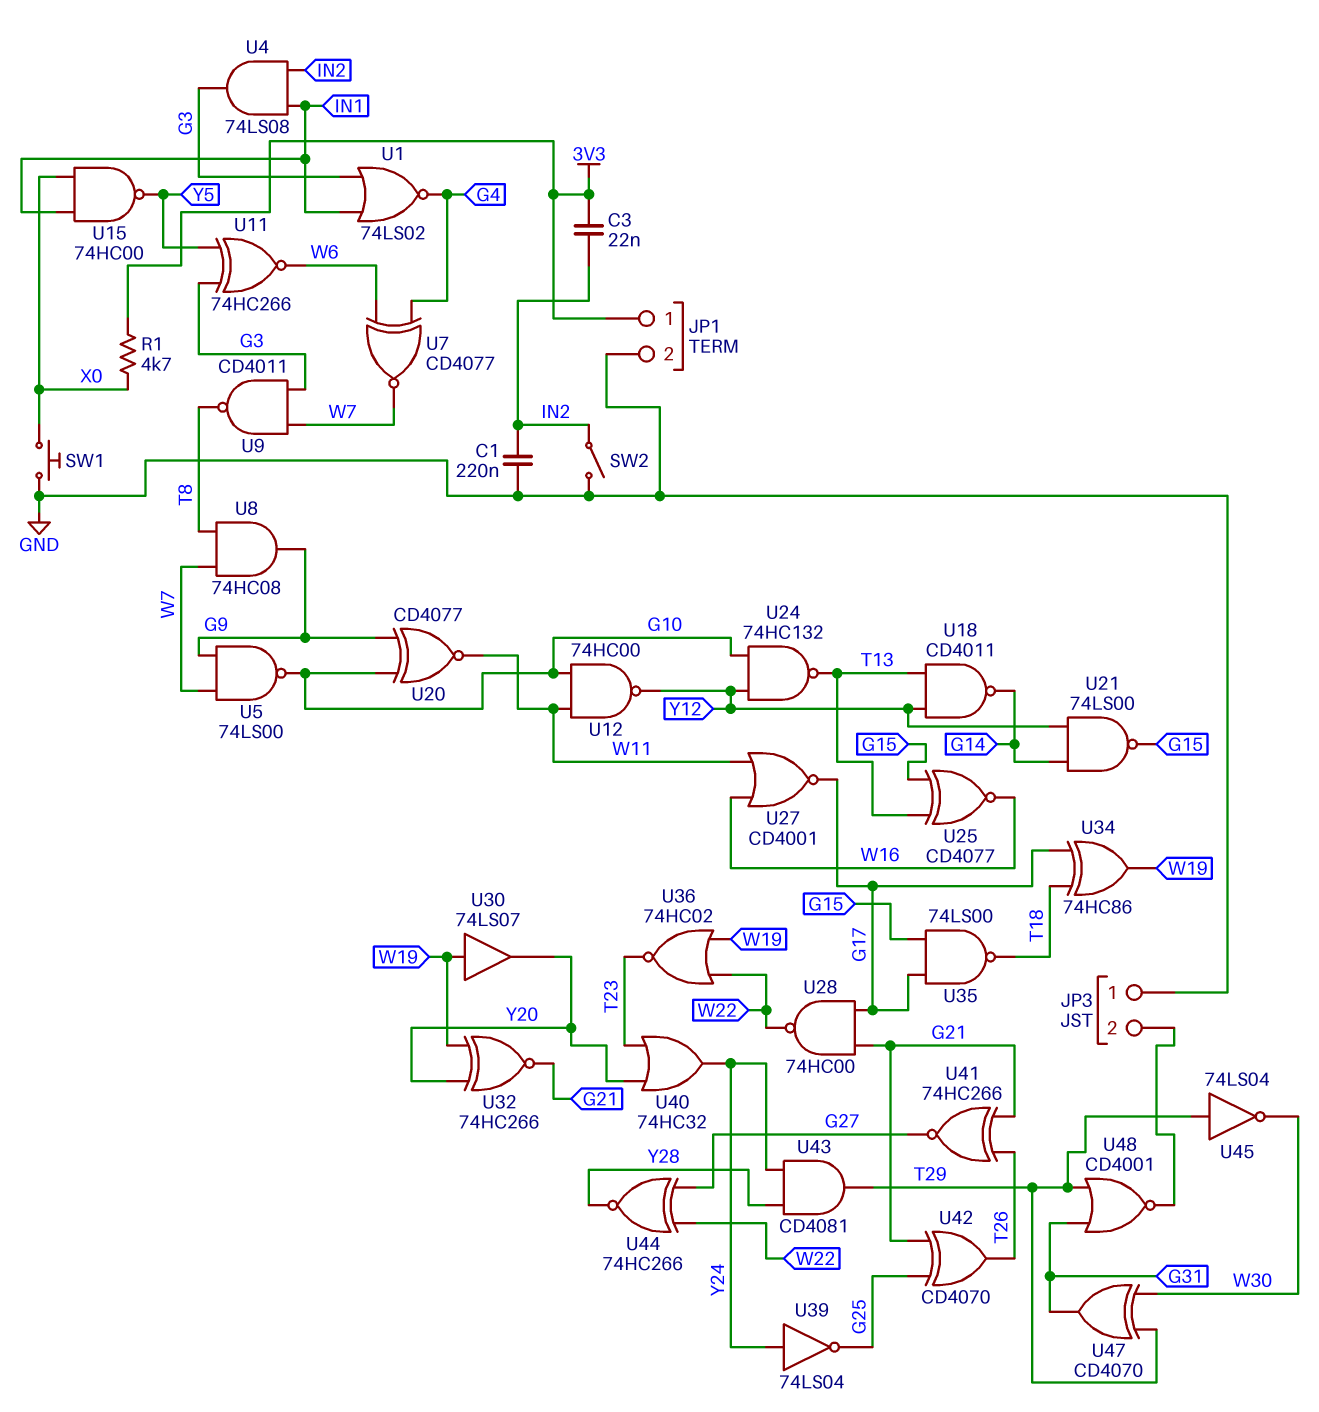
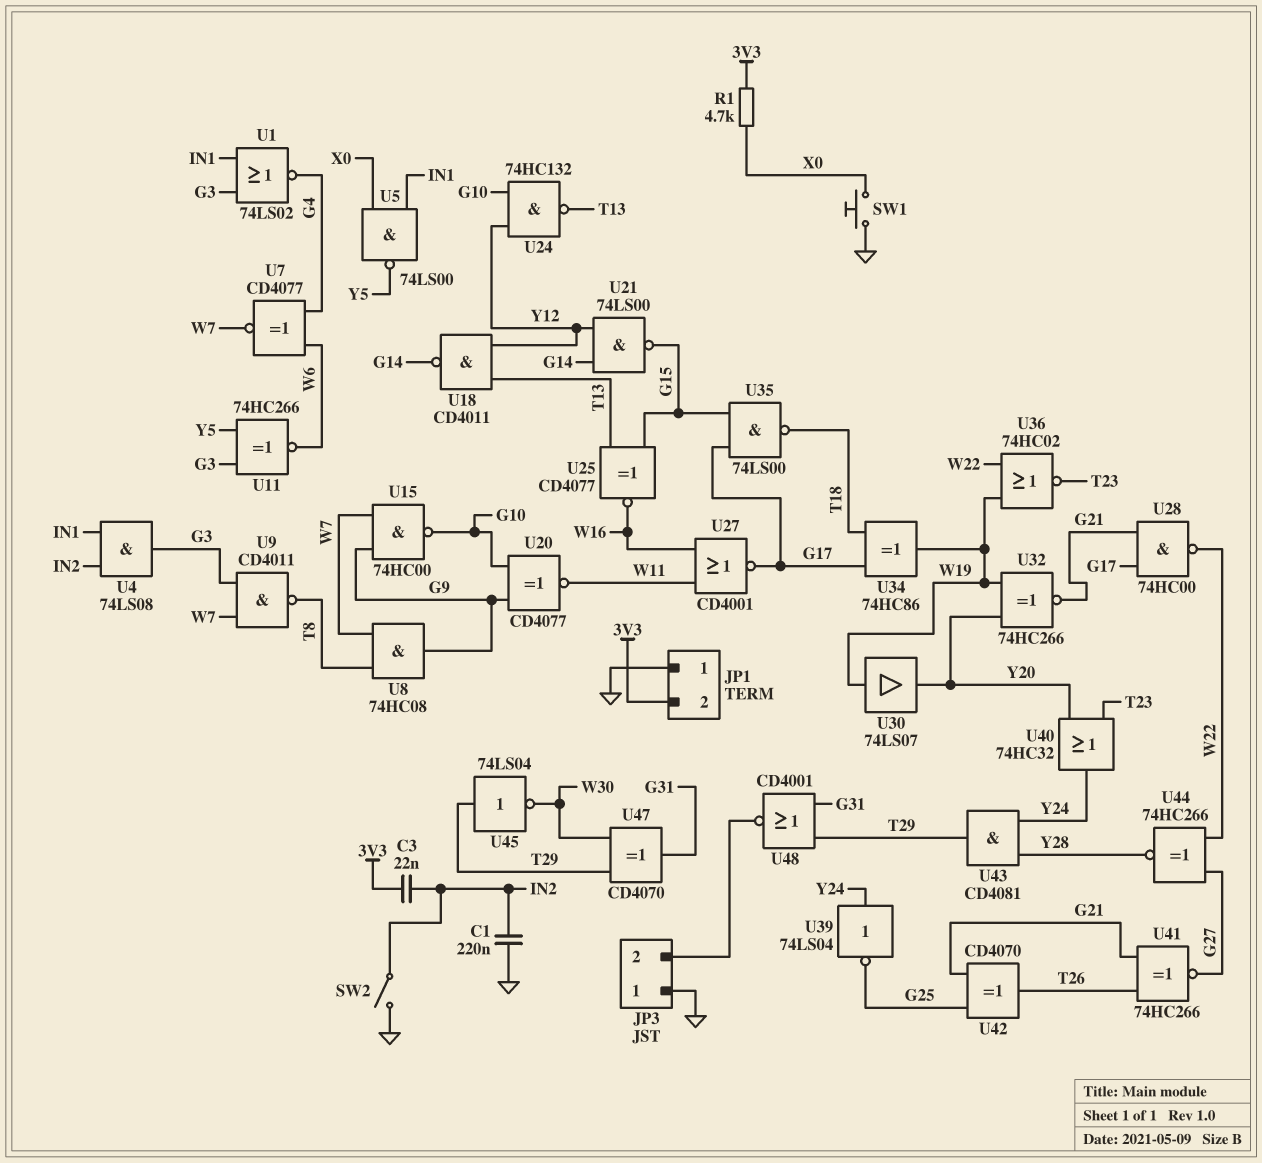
JP1 pin 1: 3V3 -> GND
JP1 pin 2: GND -> 3V3
U5: NAND 74LS00 (in G9, in W7, out G10) -> NAND 74LS00 (in IN1, in X0, out Y5)
U12: NAND 74HC00 (in G10, in W11, out Y12) -> none
U15: NAND 74HC00 (in IN1, in X0, out Y5) -> NAND 74HC00 (in G9, in W7, out G10)

